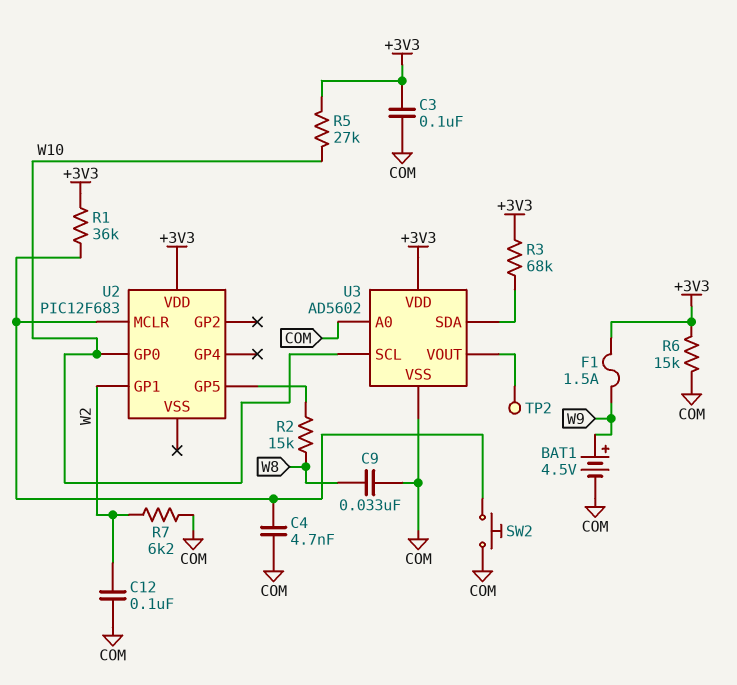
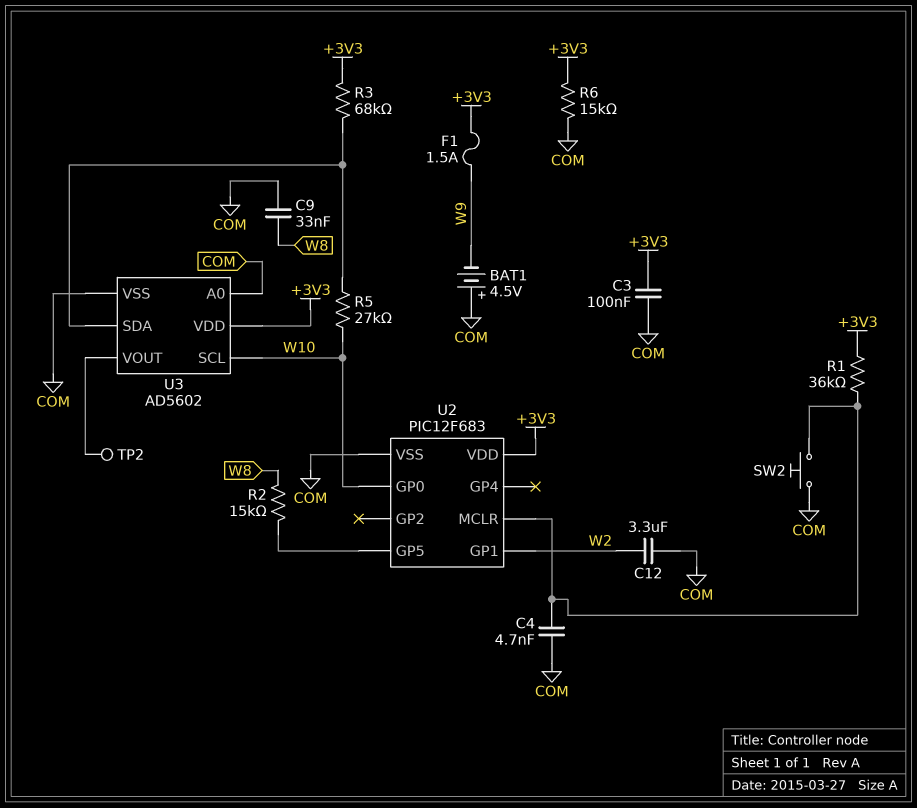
BAT1: 4.5V (plus W9, minus COM) -> 4.5V (plus COM, minus W9)
C12: 100nF (COM, W2) -> 3.3uF (COM, W2)
R5: 27k (+3V3, W10) -> 27k (U3/SDA, W10)
R7: 6.2k (COM, W2) -> none
U2 pin VSS: none -> COM

